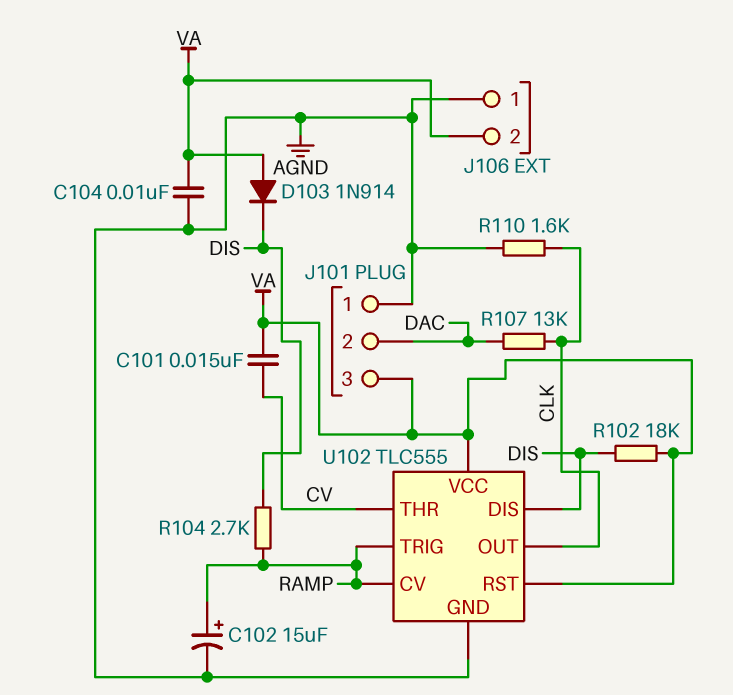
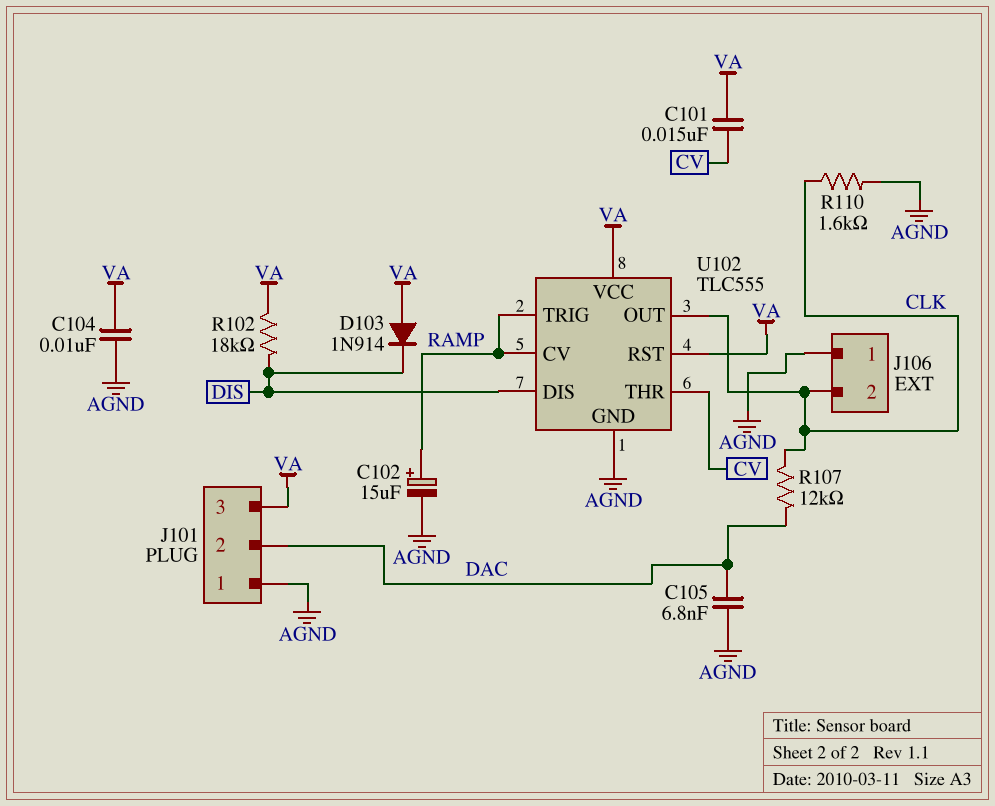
C105: none -> 6.8nF (AGND, DAC)
J106 pin 2: VA -> CLK
R104: 2.7k (DIS, RAMP) -> none
R107: 13k (CLK, DAC) -> 12k (CLK, DAC)

